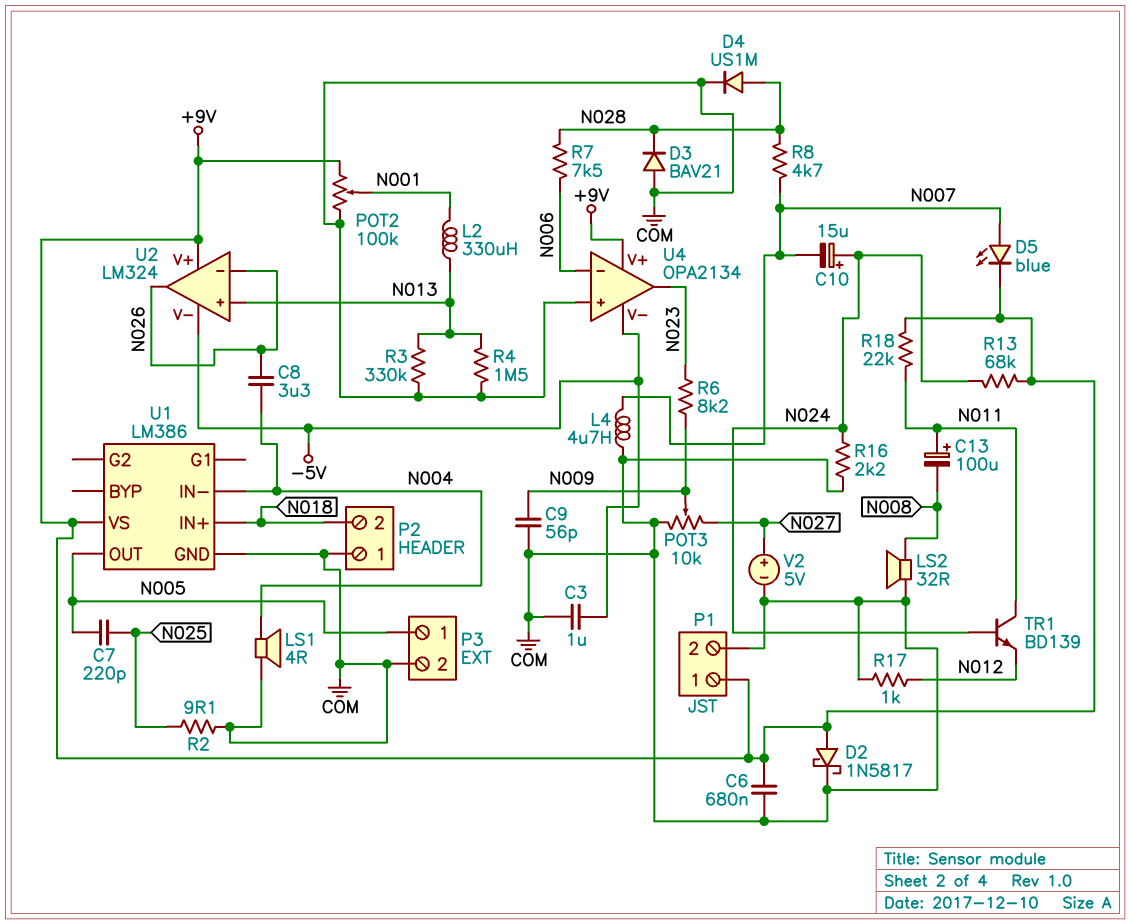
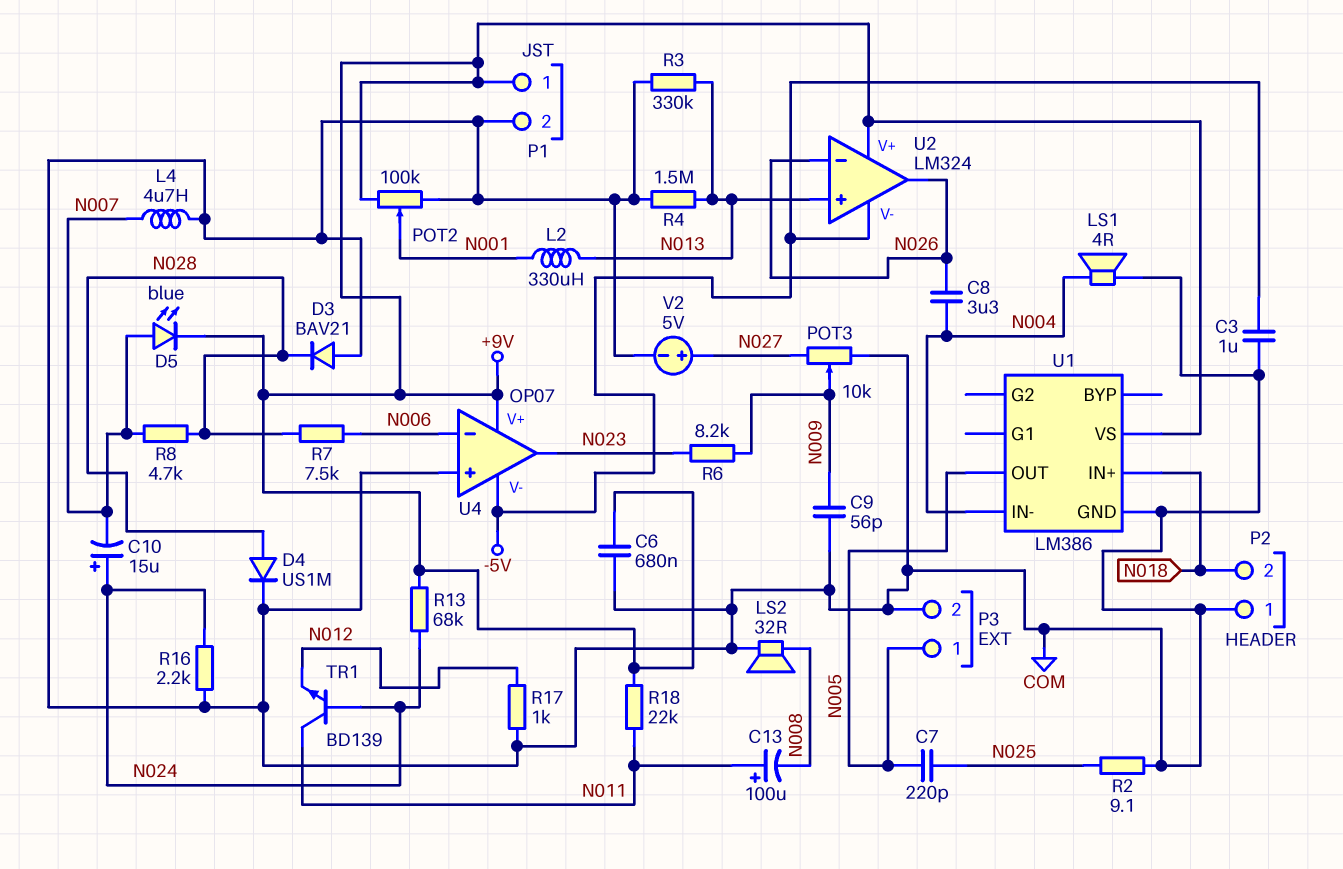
D2: schottky 1N5817 (A +9V, K COM) -> none
U4: OPA2134 -> OP07

